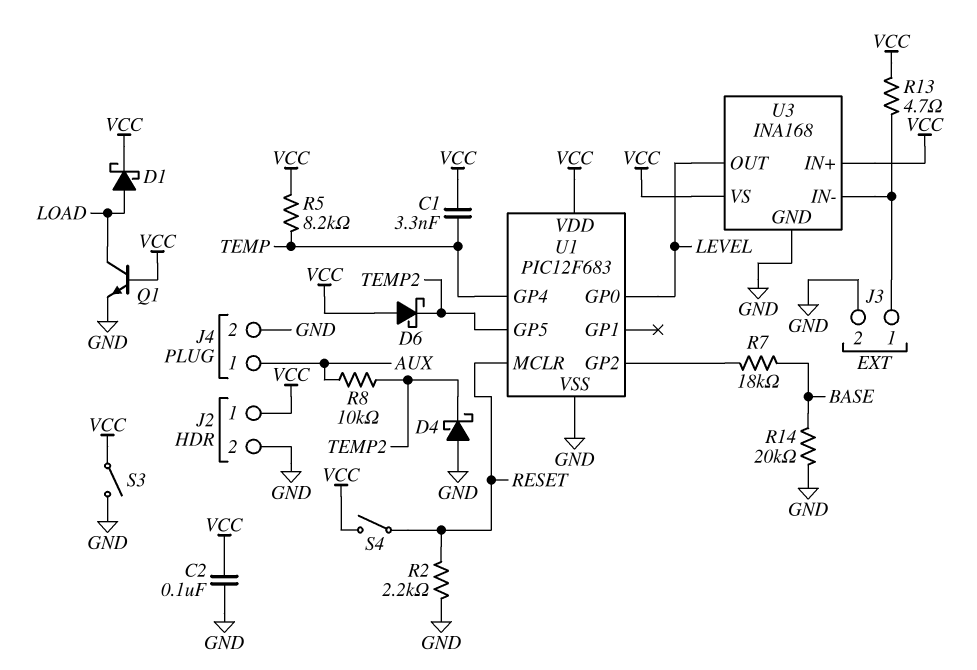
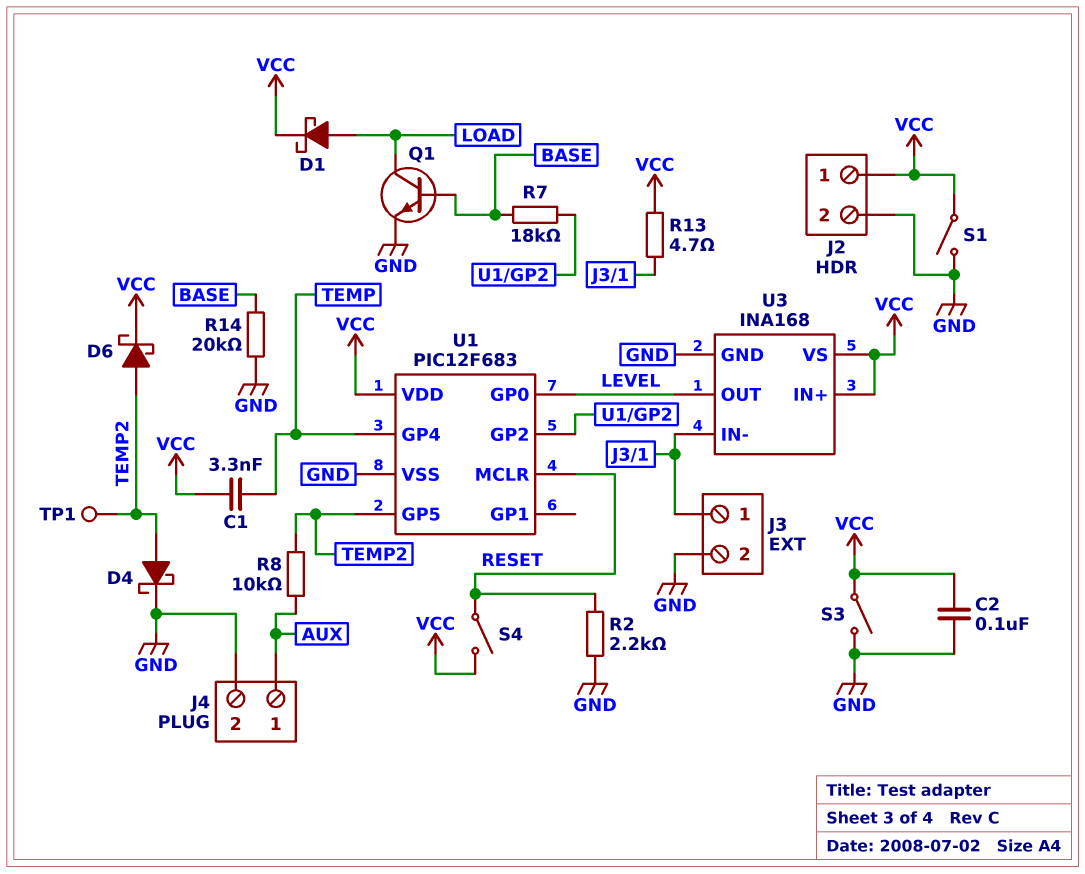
D4: schottky (A GND, K TEMP2) -> schottky (A TEMP2, K GND)
D6: schottky (A VCC, K TEMP2) -> schottky (A TEMP2, K VCC)
Q1: NPN (B VCC, C LOAD, E GND) -> NPN (B BASE, C LOAD, E GND)
R5: 8.2k (TEMP, VCC) -> none
S1: none -> switch (GND, VCC)
TP1: none -> test point (TEMP2)

